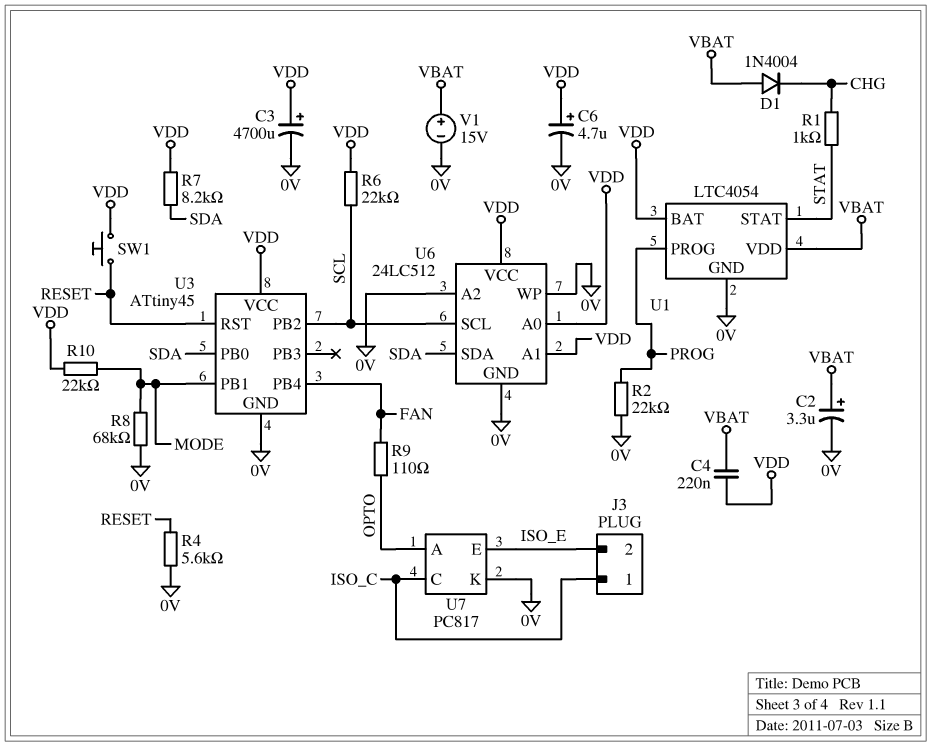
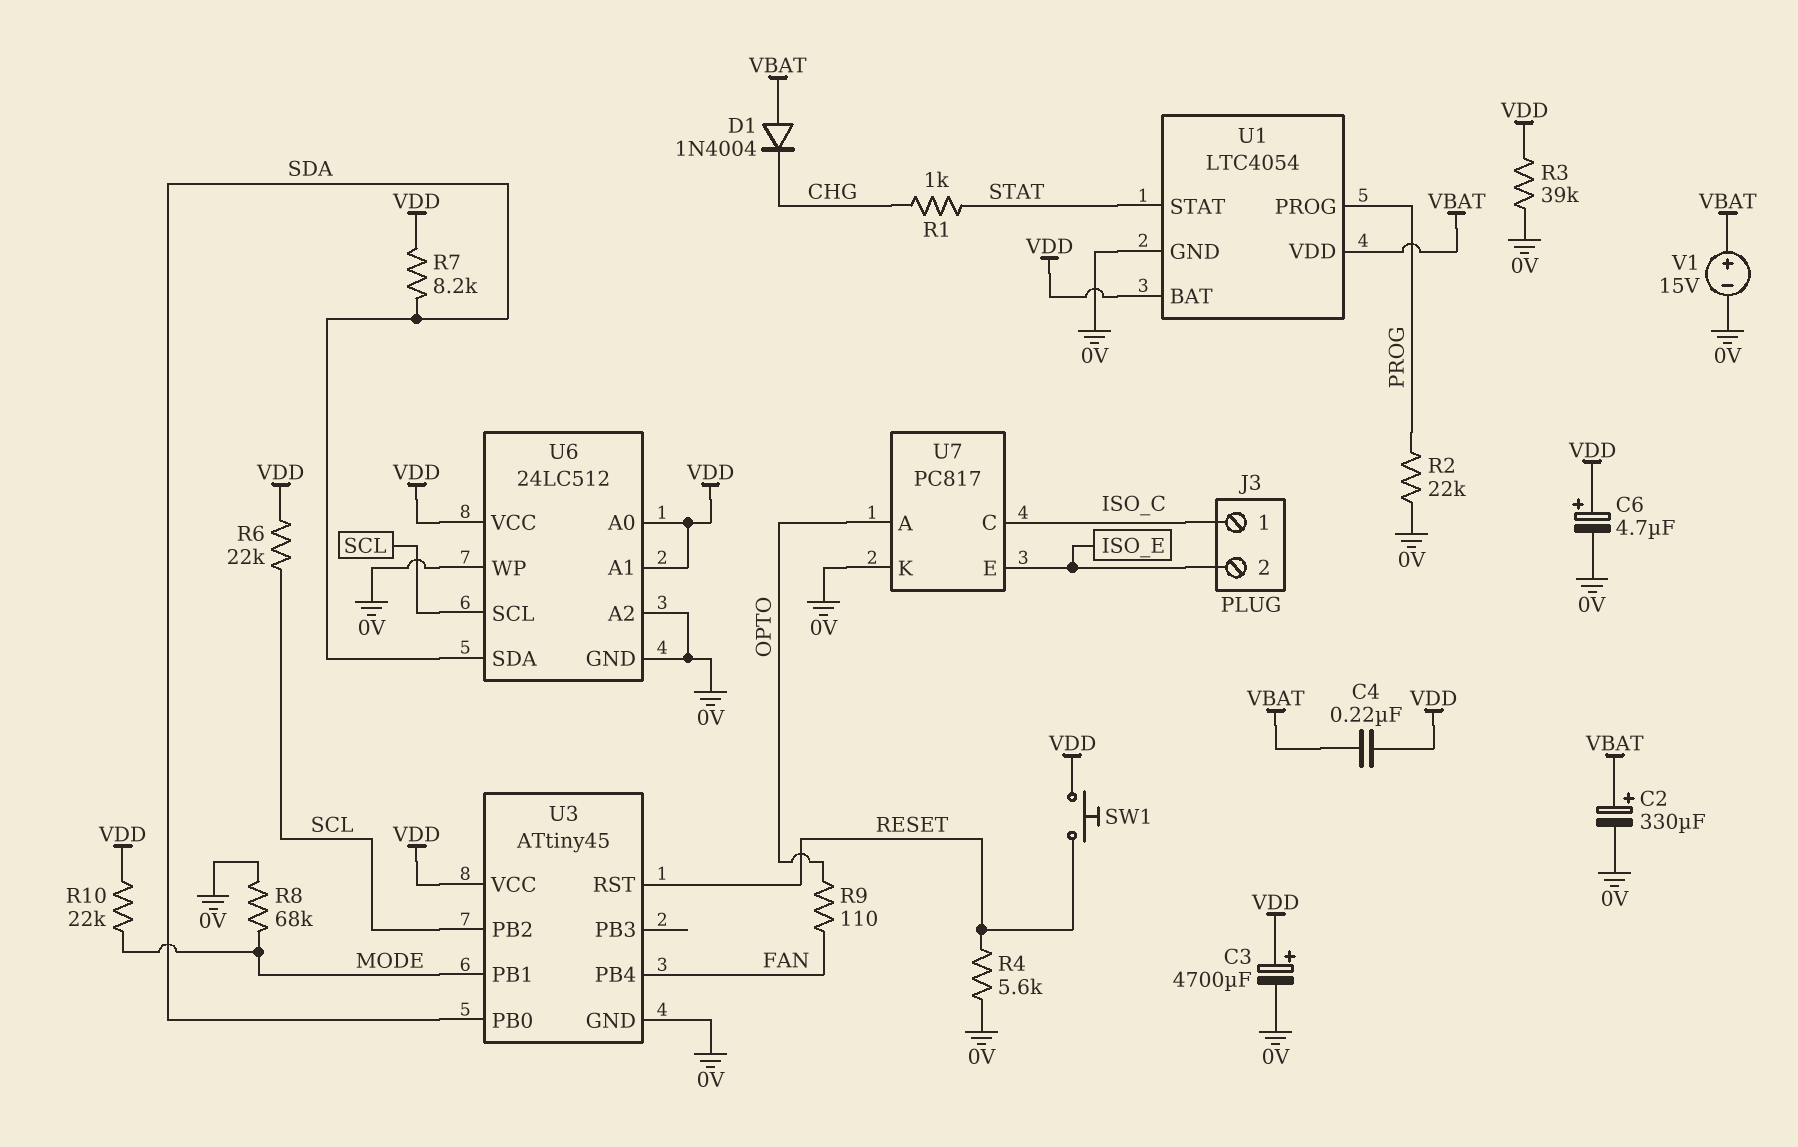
C2: 3.3uF (plus VBAT, minus 0V) -> 330uF (plus VBAT, minus 0V)
R3: none -> 39k (0V, VDD)

